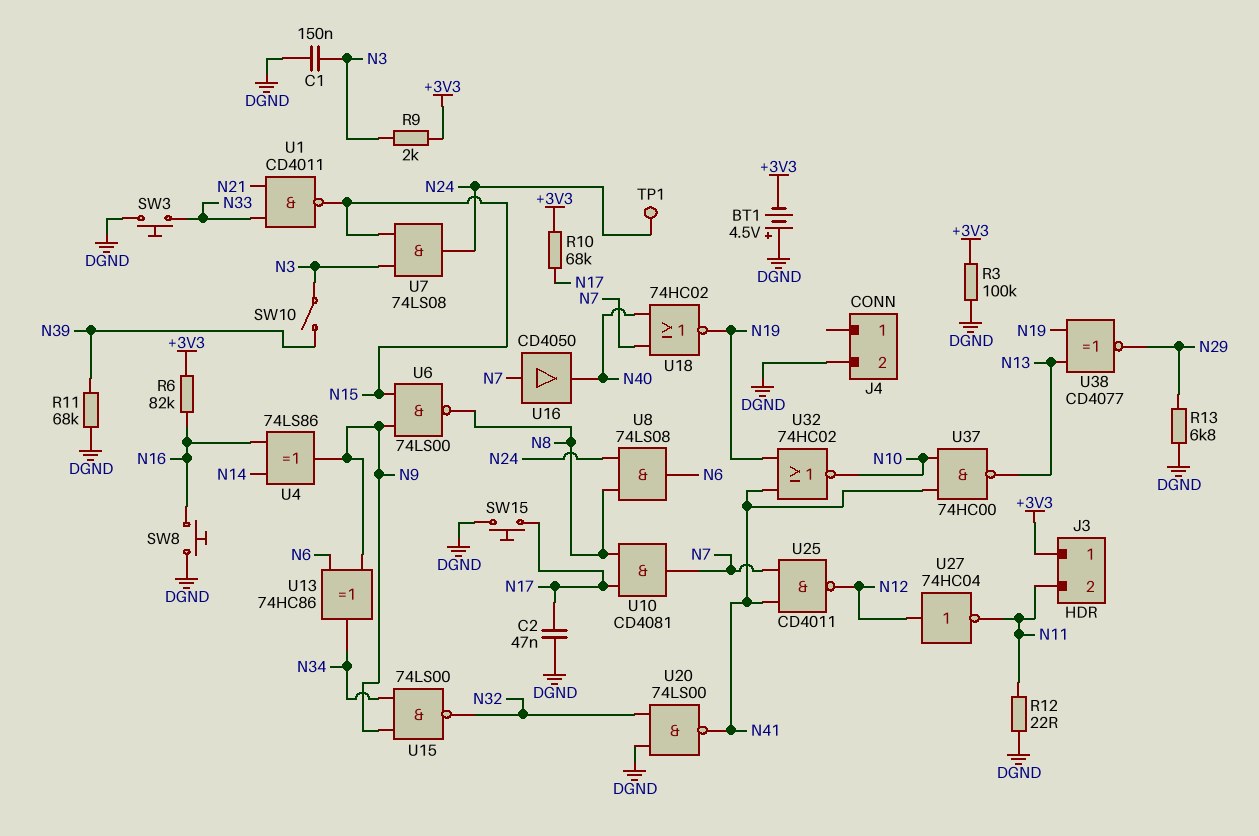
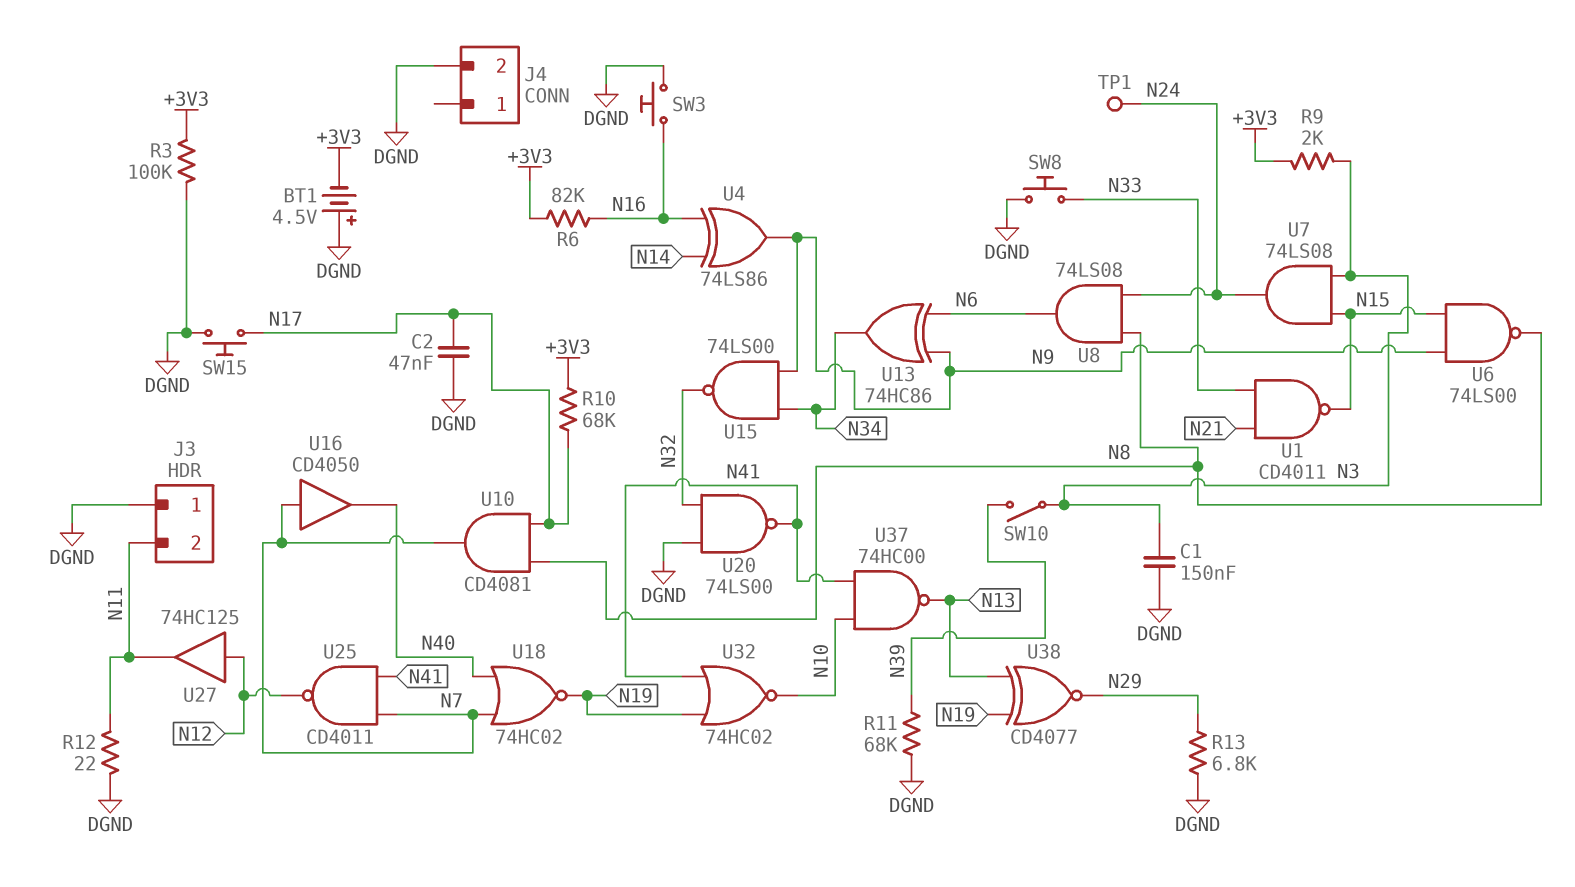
J3 pin 1: +3V3 -> DGND
SW3: button (DGND, N33) -> button (DGND, N16)
SW8: button (DGND, N16) -> button (DGND, N33)
U27: NOT 74HC04 (in N12, out N11) -> buffer 74HC125 (in N12, out N11)

